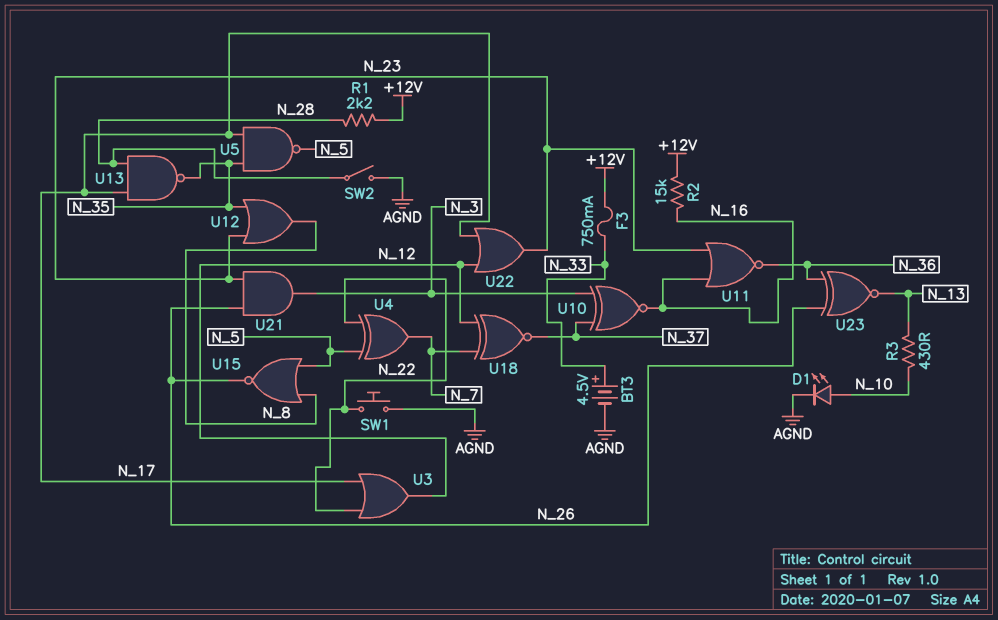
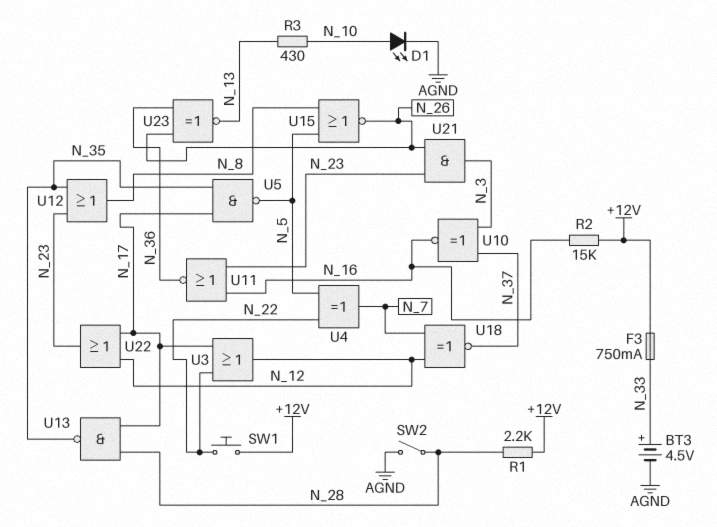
SW1: button (AGND, N_22) -> button (+12V, N_22)

